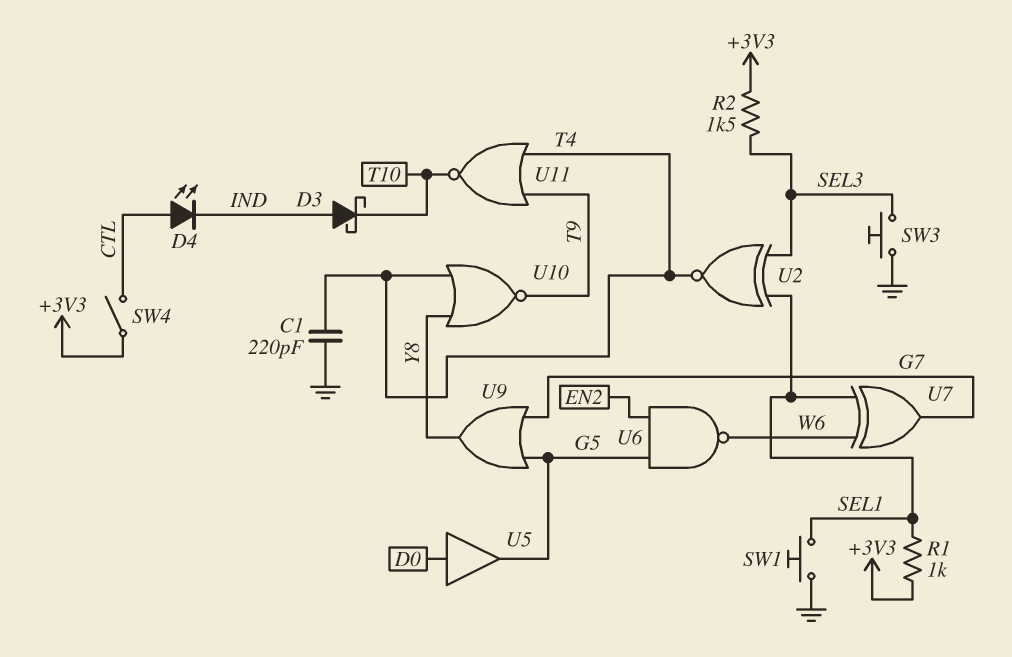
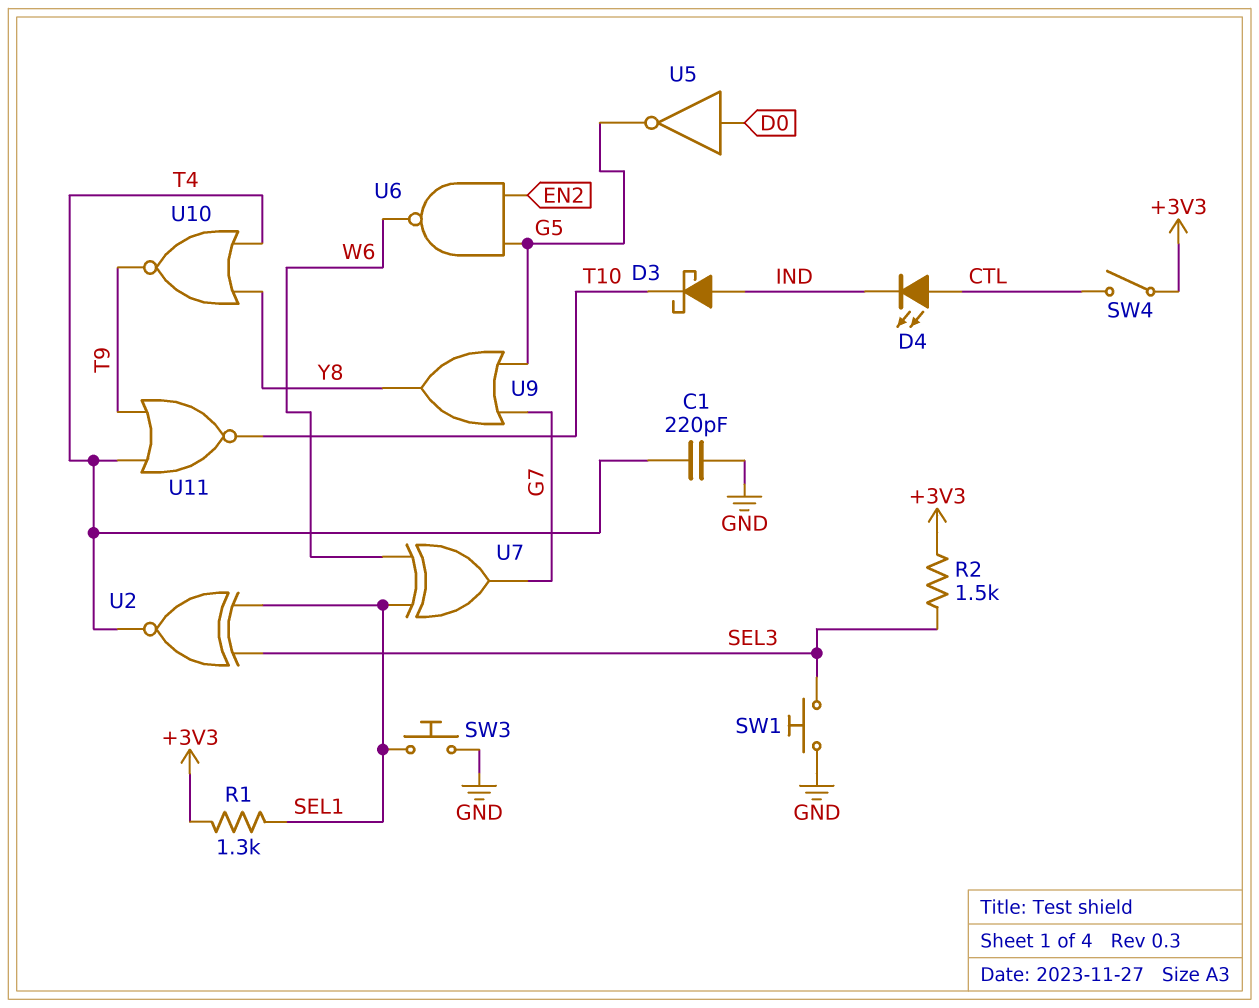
R1: 1k (+3V3, SEL1) -> 1.3k (+3V3, SEL1)
SW1: button (GND, SEL1) -> button (GND, SEL3)
SW3: button (GND, SEL3) -> button (GND, SEL1)
U5: buffer (in D0, out G5) -> NOT (in D0, out G5)

